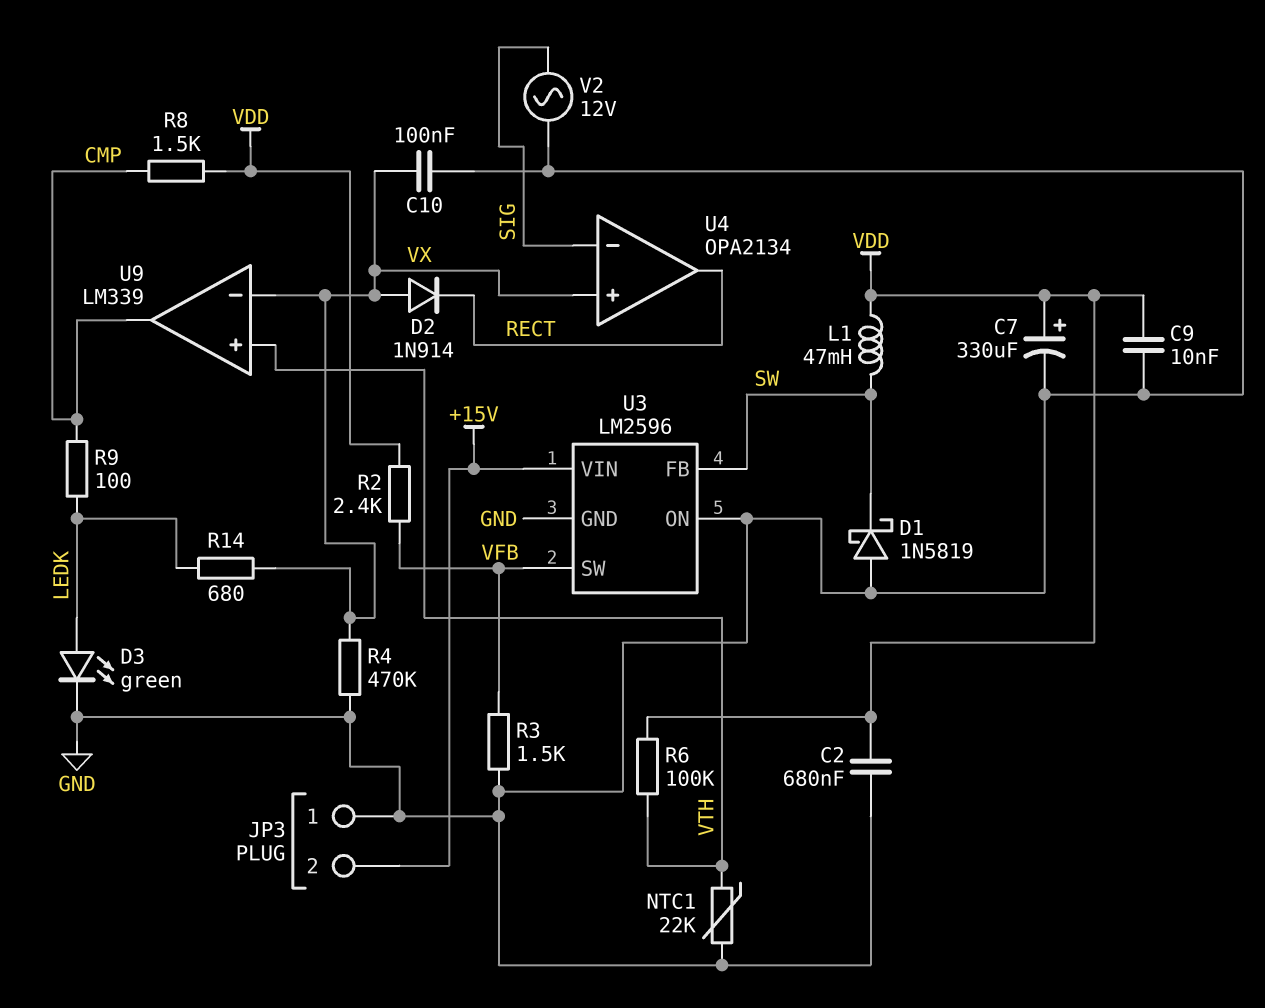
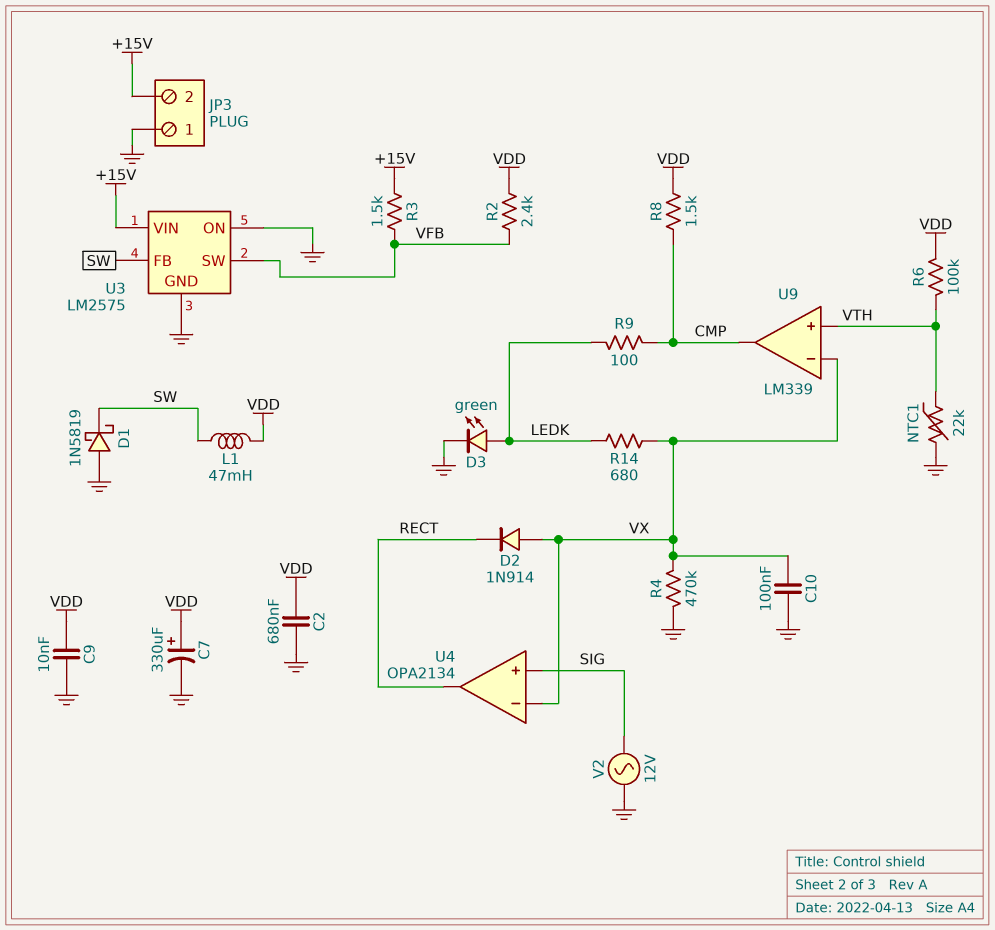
R3: 1.5k (GND, VFB) -> 1.5k (+15V, VFB)
U3: LM2596 -> LM2575
U4 pin in+: VX -> SIG
U4 pin in-: SIG -> VX

